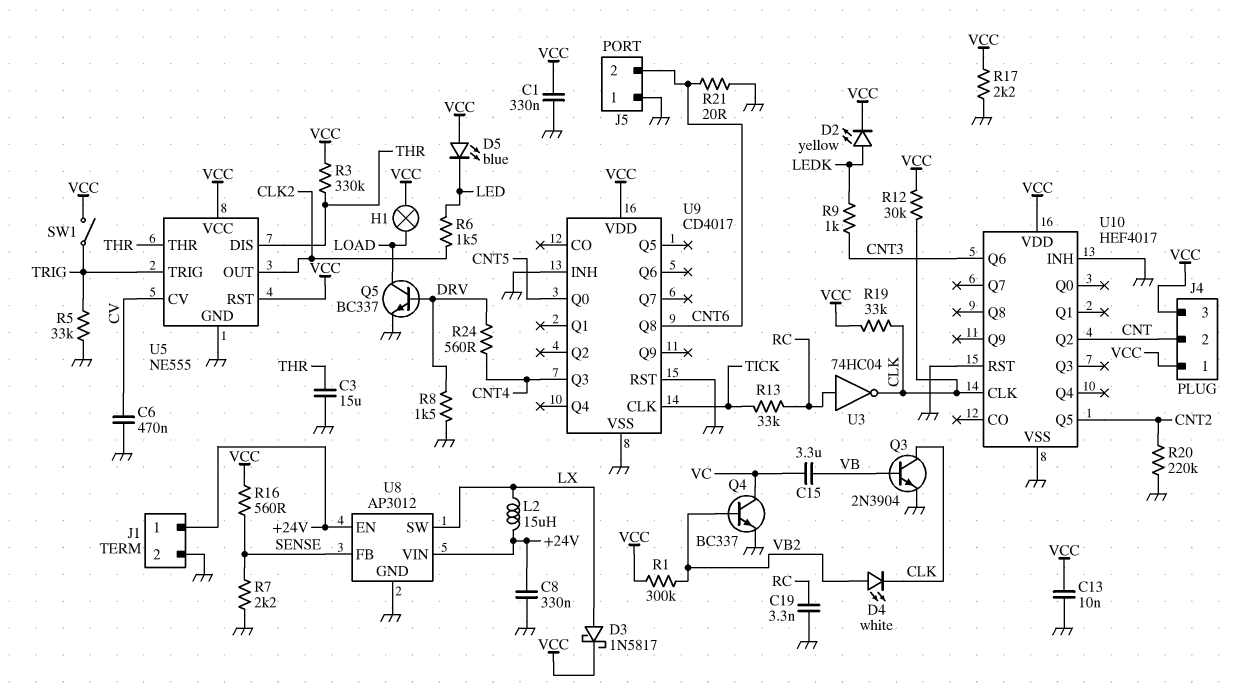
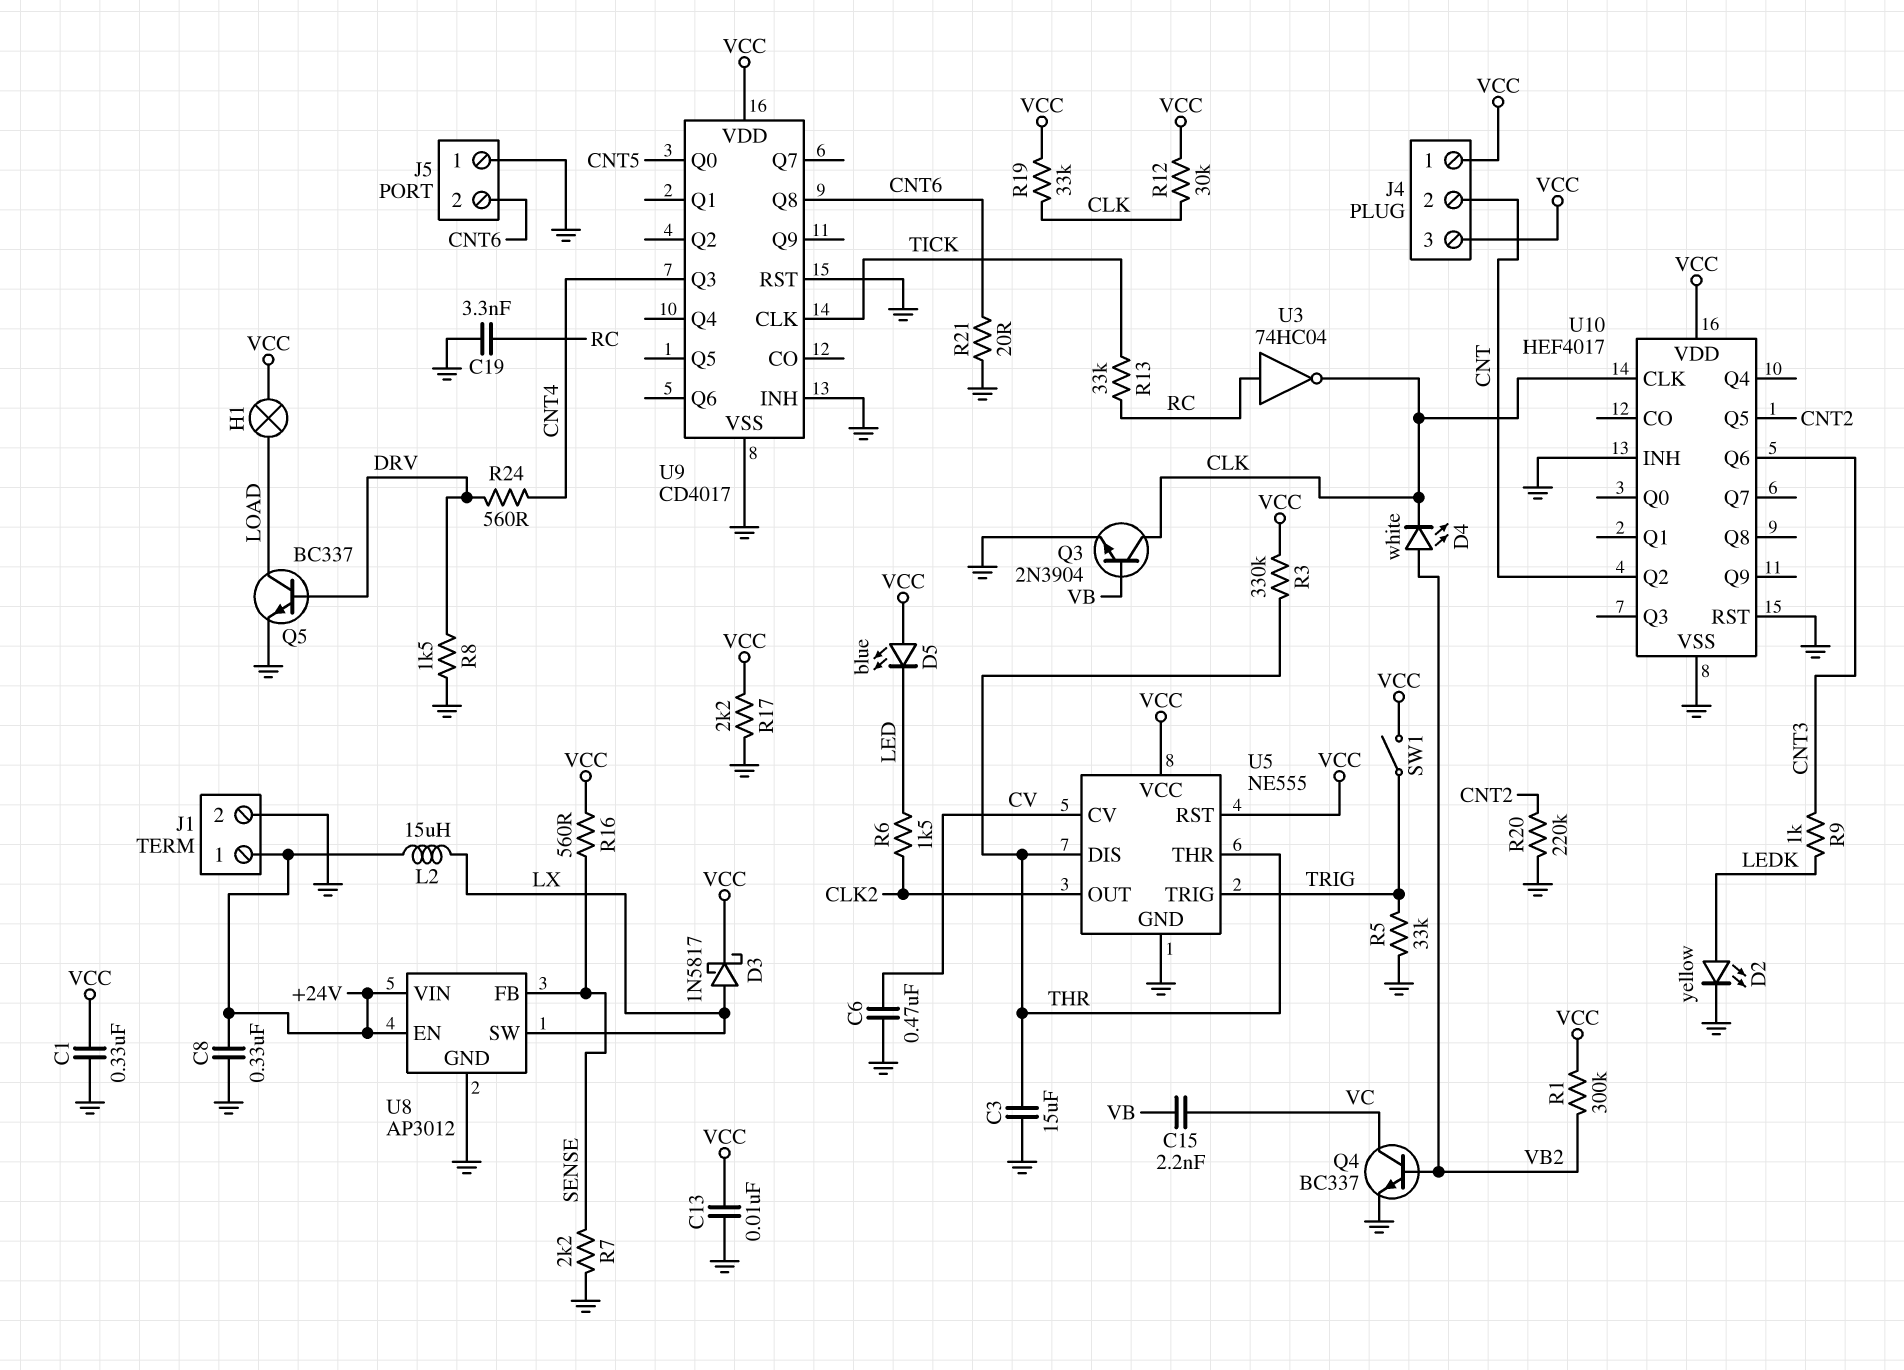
C15: 3.3uF (VB, VC) -> 2.2nF (VB, VC)
D2: LED yellow (A LEDK, K VCC) -> LED yellow (A LEDK, K GND)

